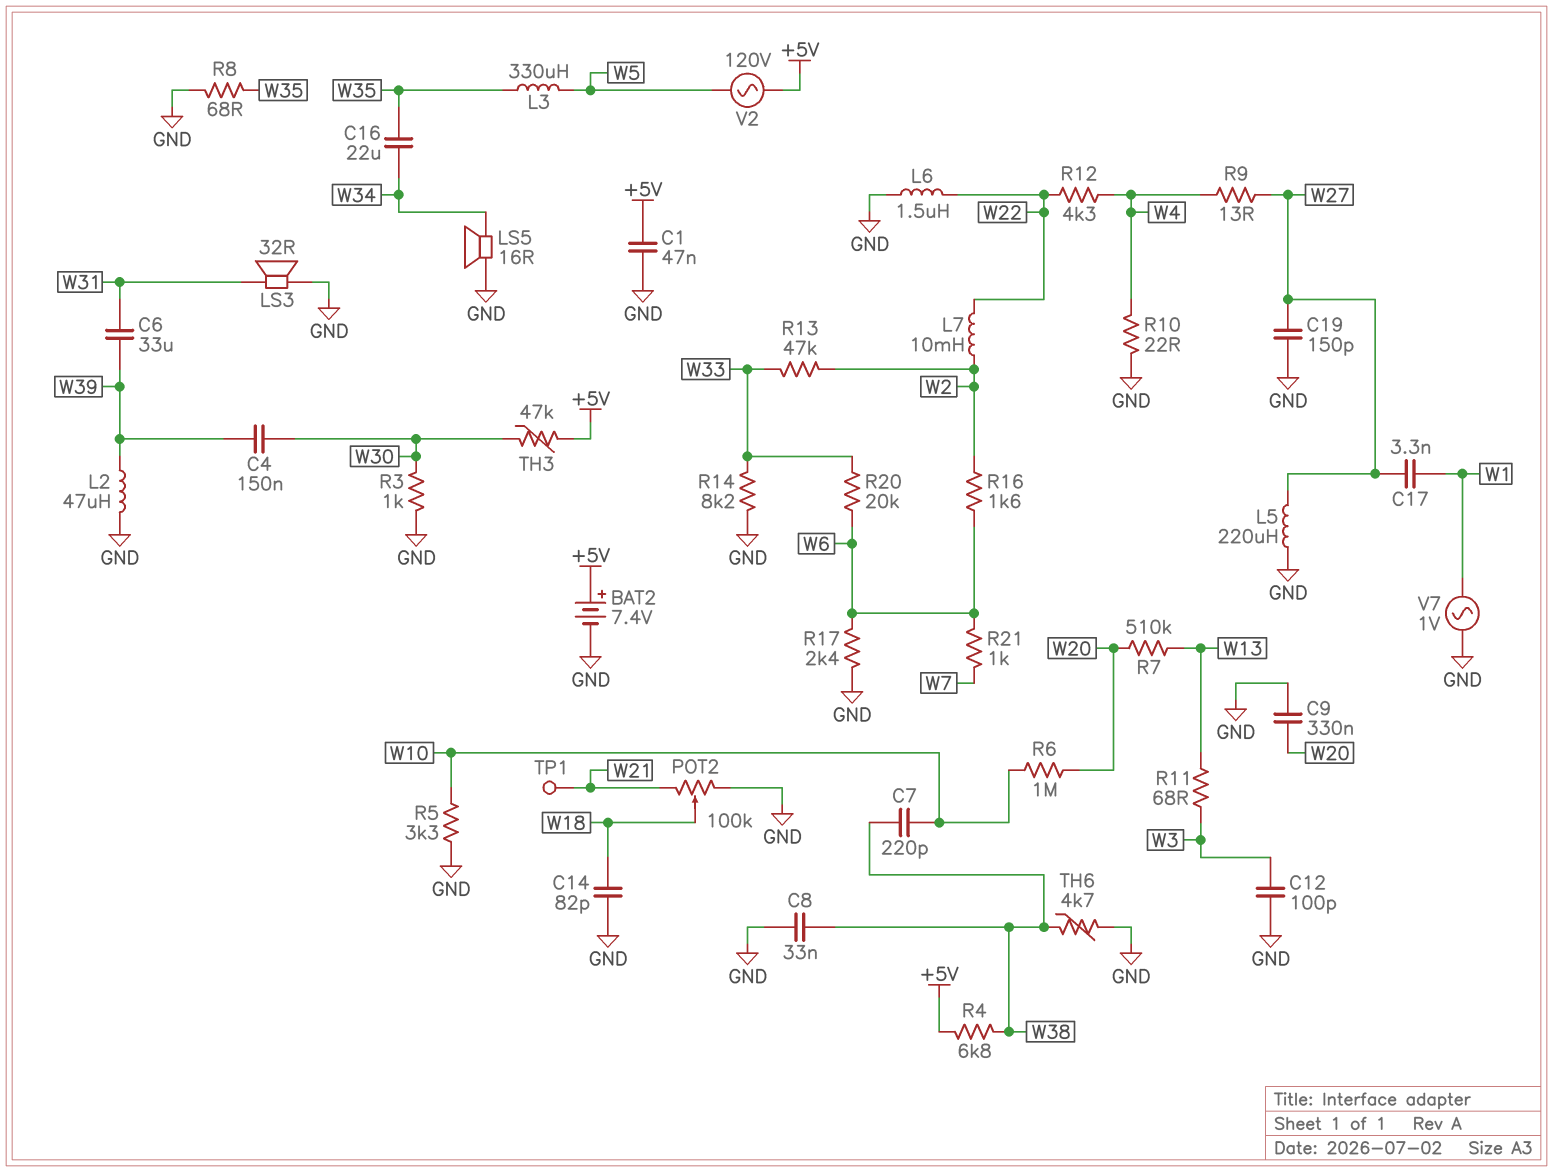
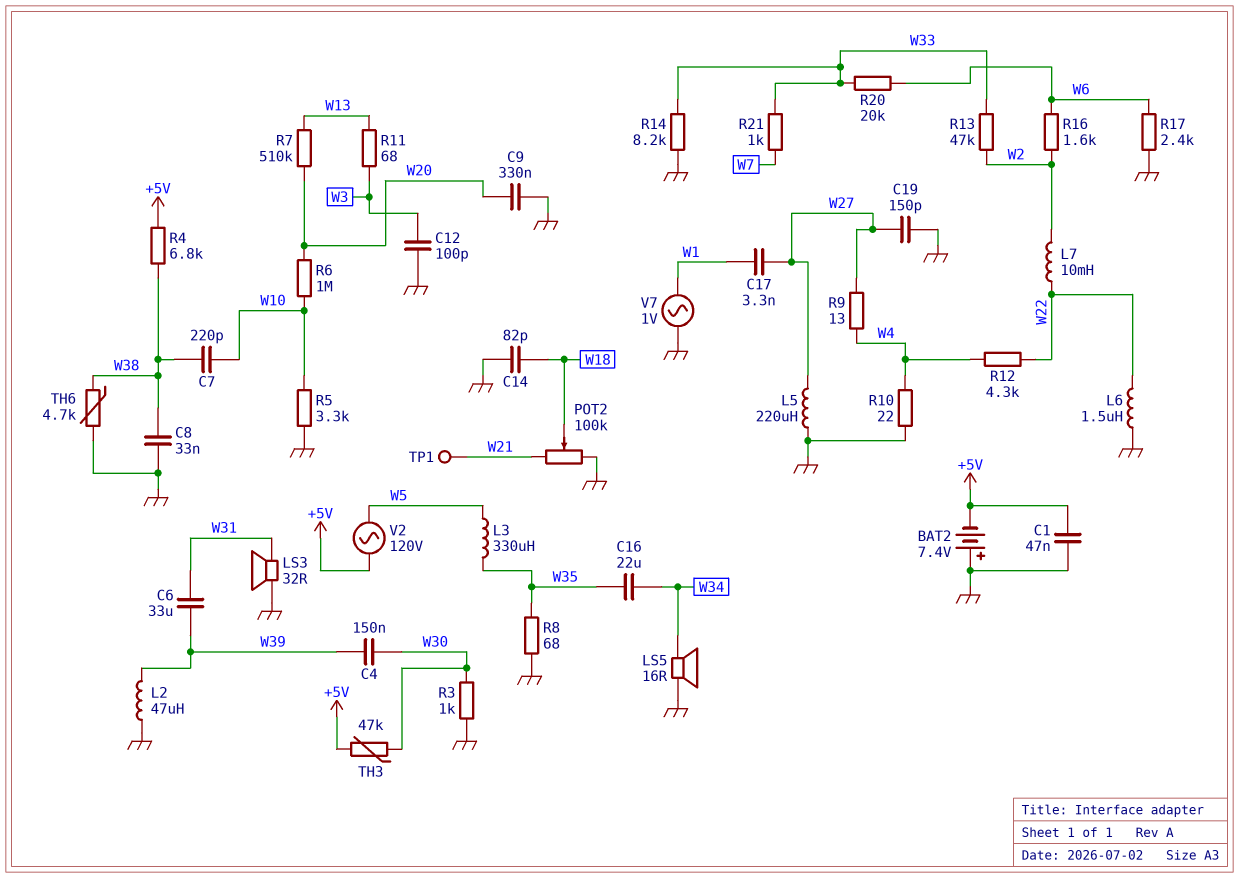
BAT2: 7.4V (plus +5V, minus GND) -> 7.4V (plus GND, minus +5V)
R21: 1k (W6, W7) -> 1k (W7, W33)

